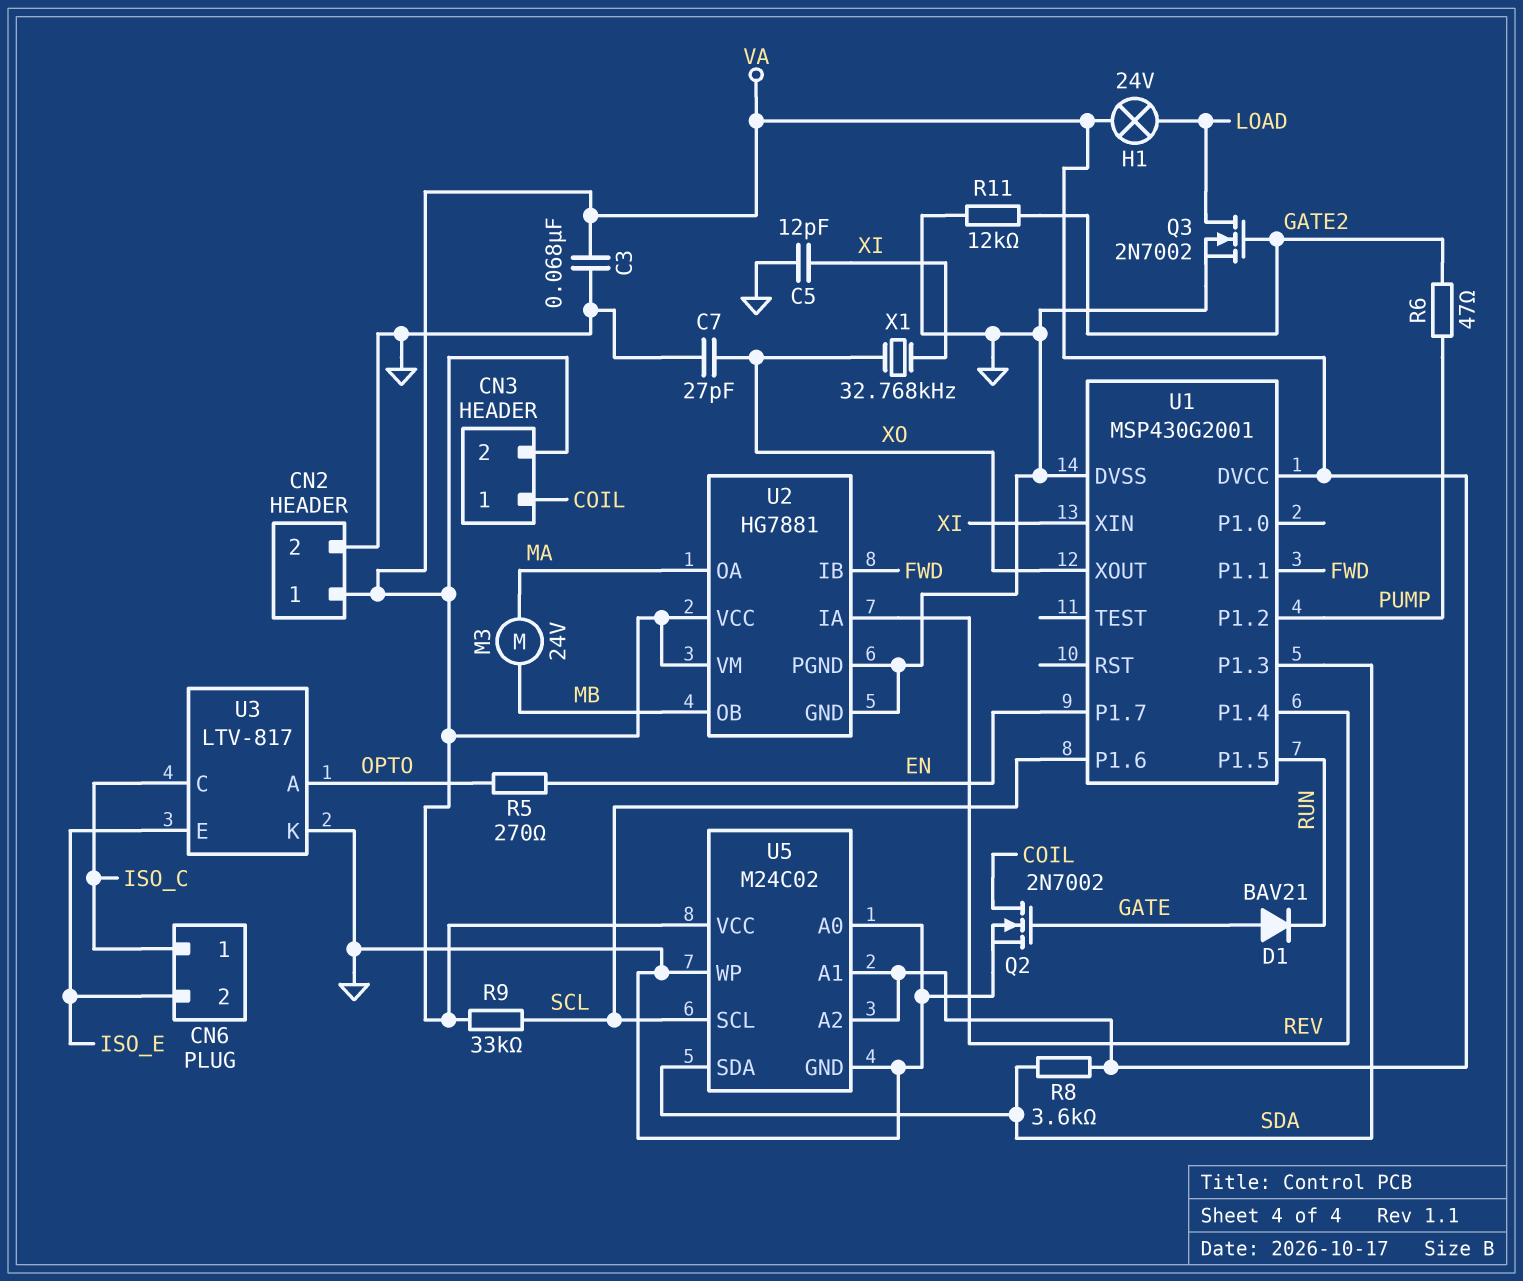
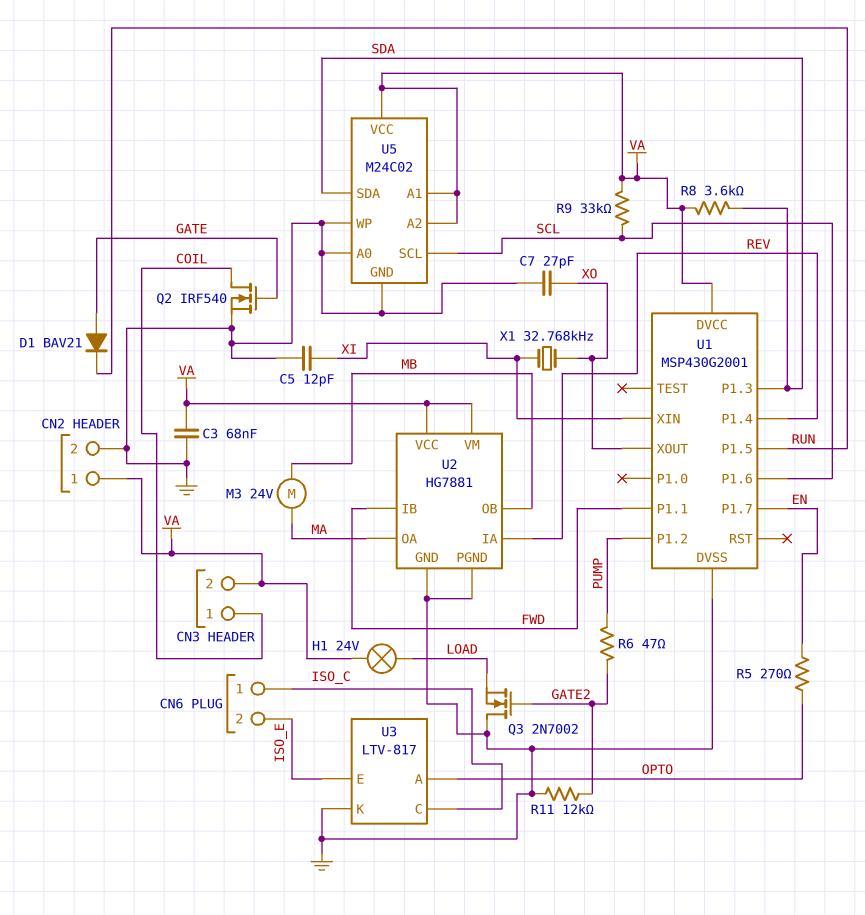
Q2: NMOS 2N7002 (G GATE, D COIL, S GND) -> NMOS IRF540 (G GATE, D COIL, S GND)
Q3: NMOS 2N7002 (G GATE2, D LOAD, S GND) -> NMOS 2N7002 (G GATE2, D GND, S LOAD)

